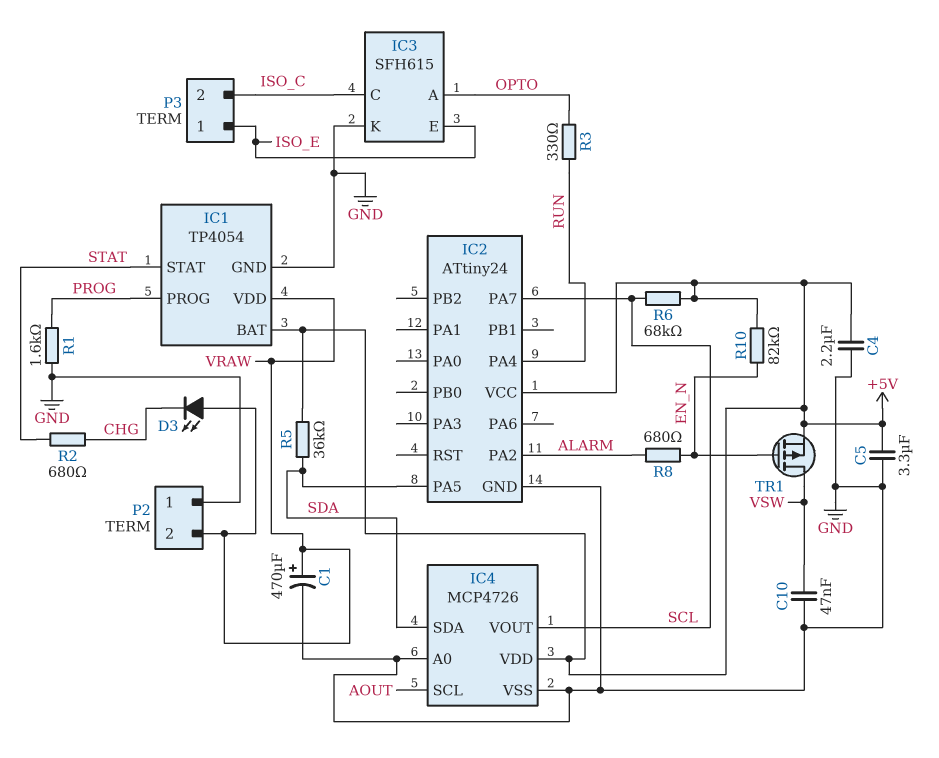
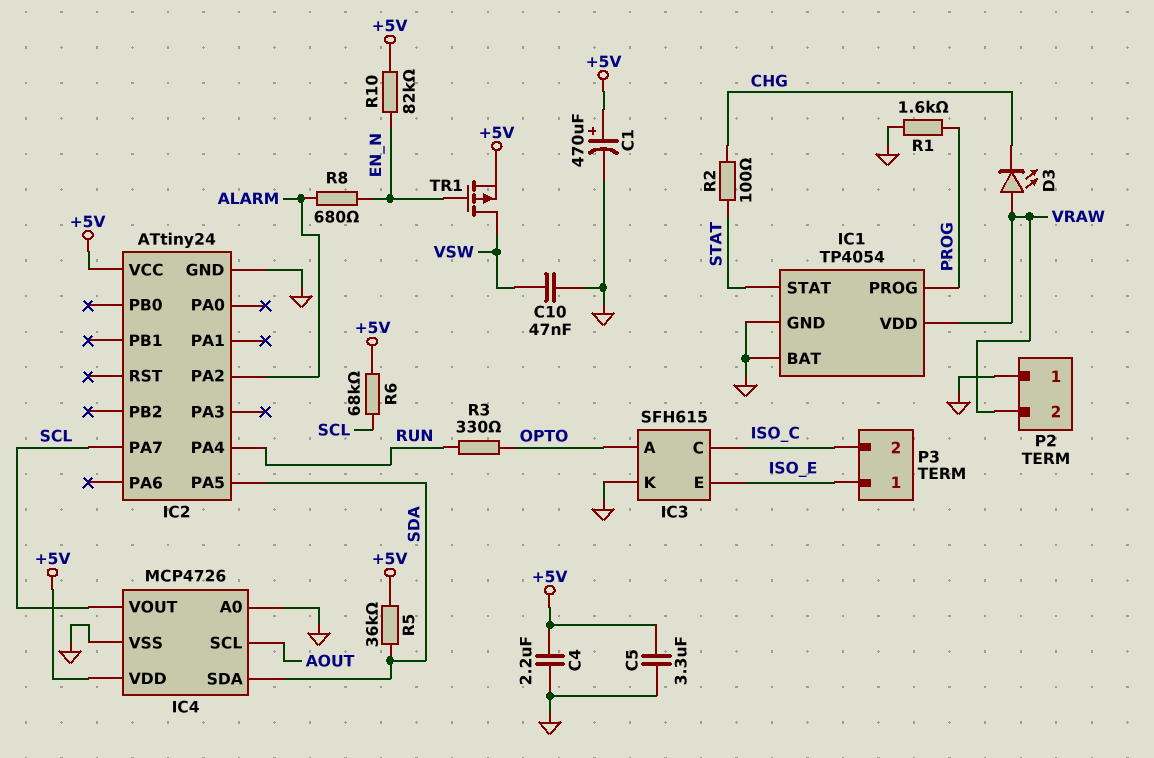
C1: 470uF (plus VRAW, minus GND) -> 470uF (plus +5V, minus GND)
IC1 pin BAT: +5V -> GND
R2: 680 (CHG, STAT) -> 100 (CHG, STAT)

